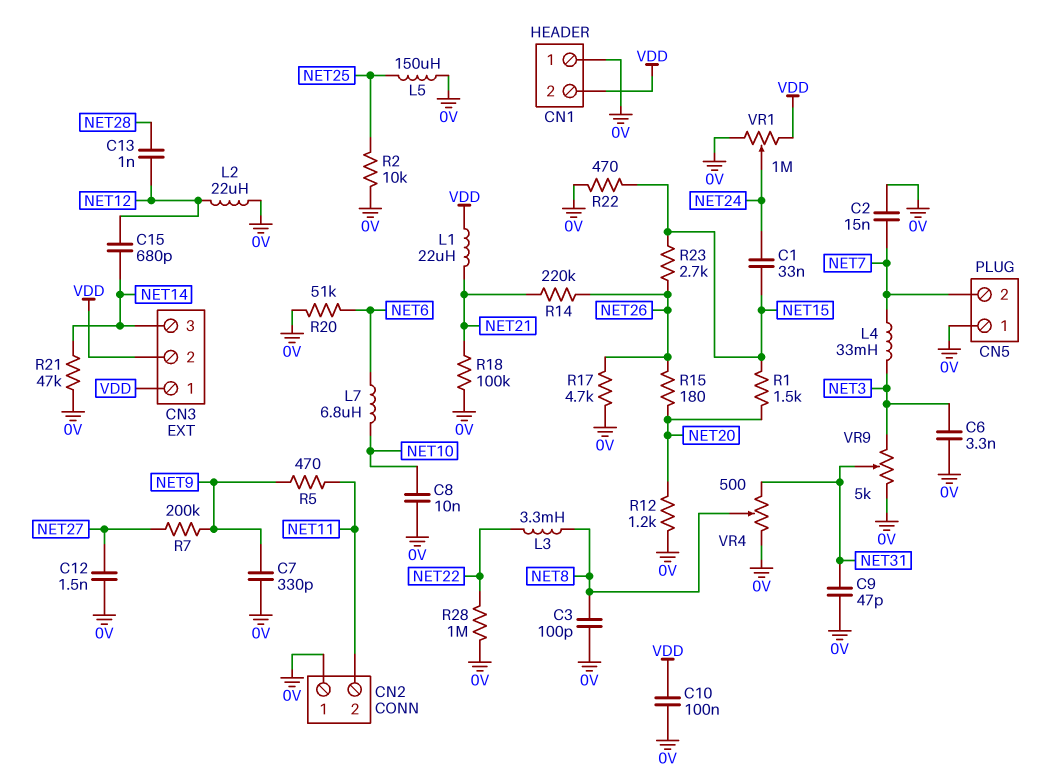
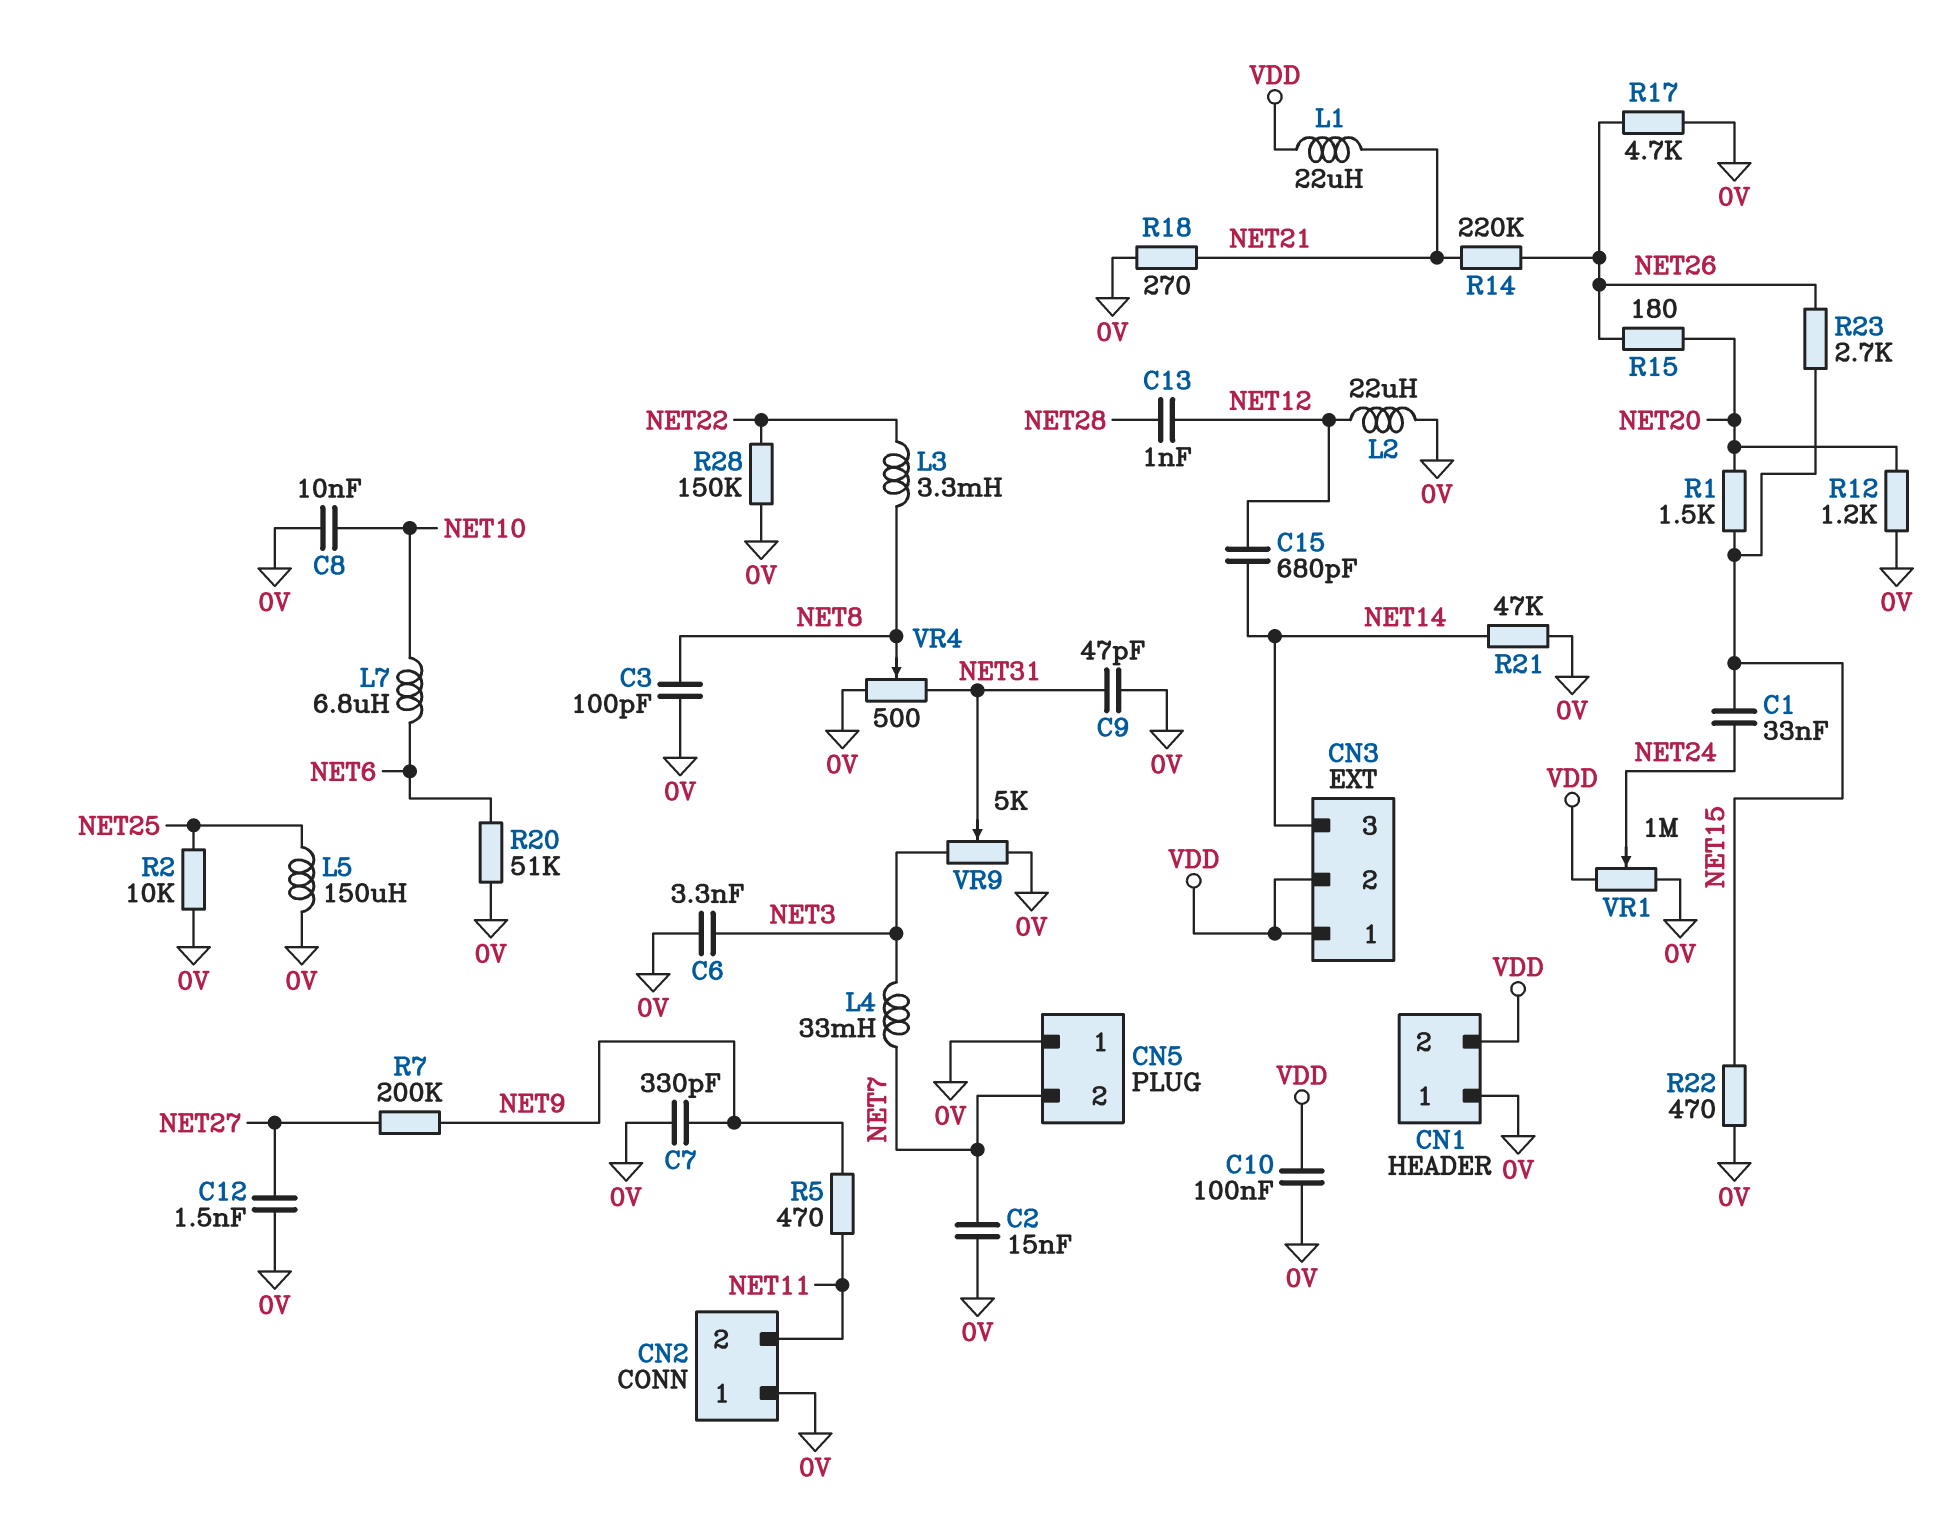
R18: 100k (0V, NET21) -> 270 (0V, NET21)
R28: 1M (0V, NET22) -> 150k (0V, NET22)

